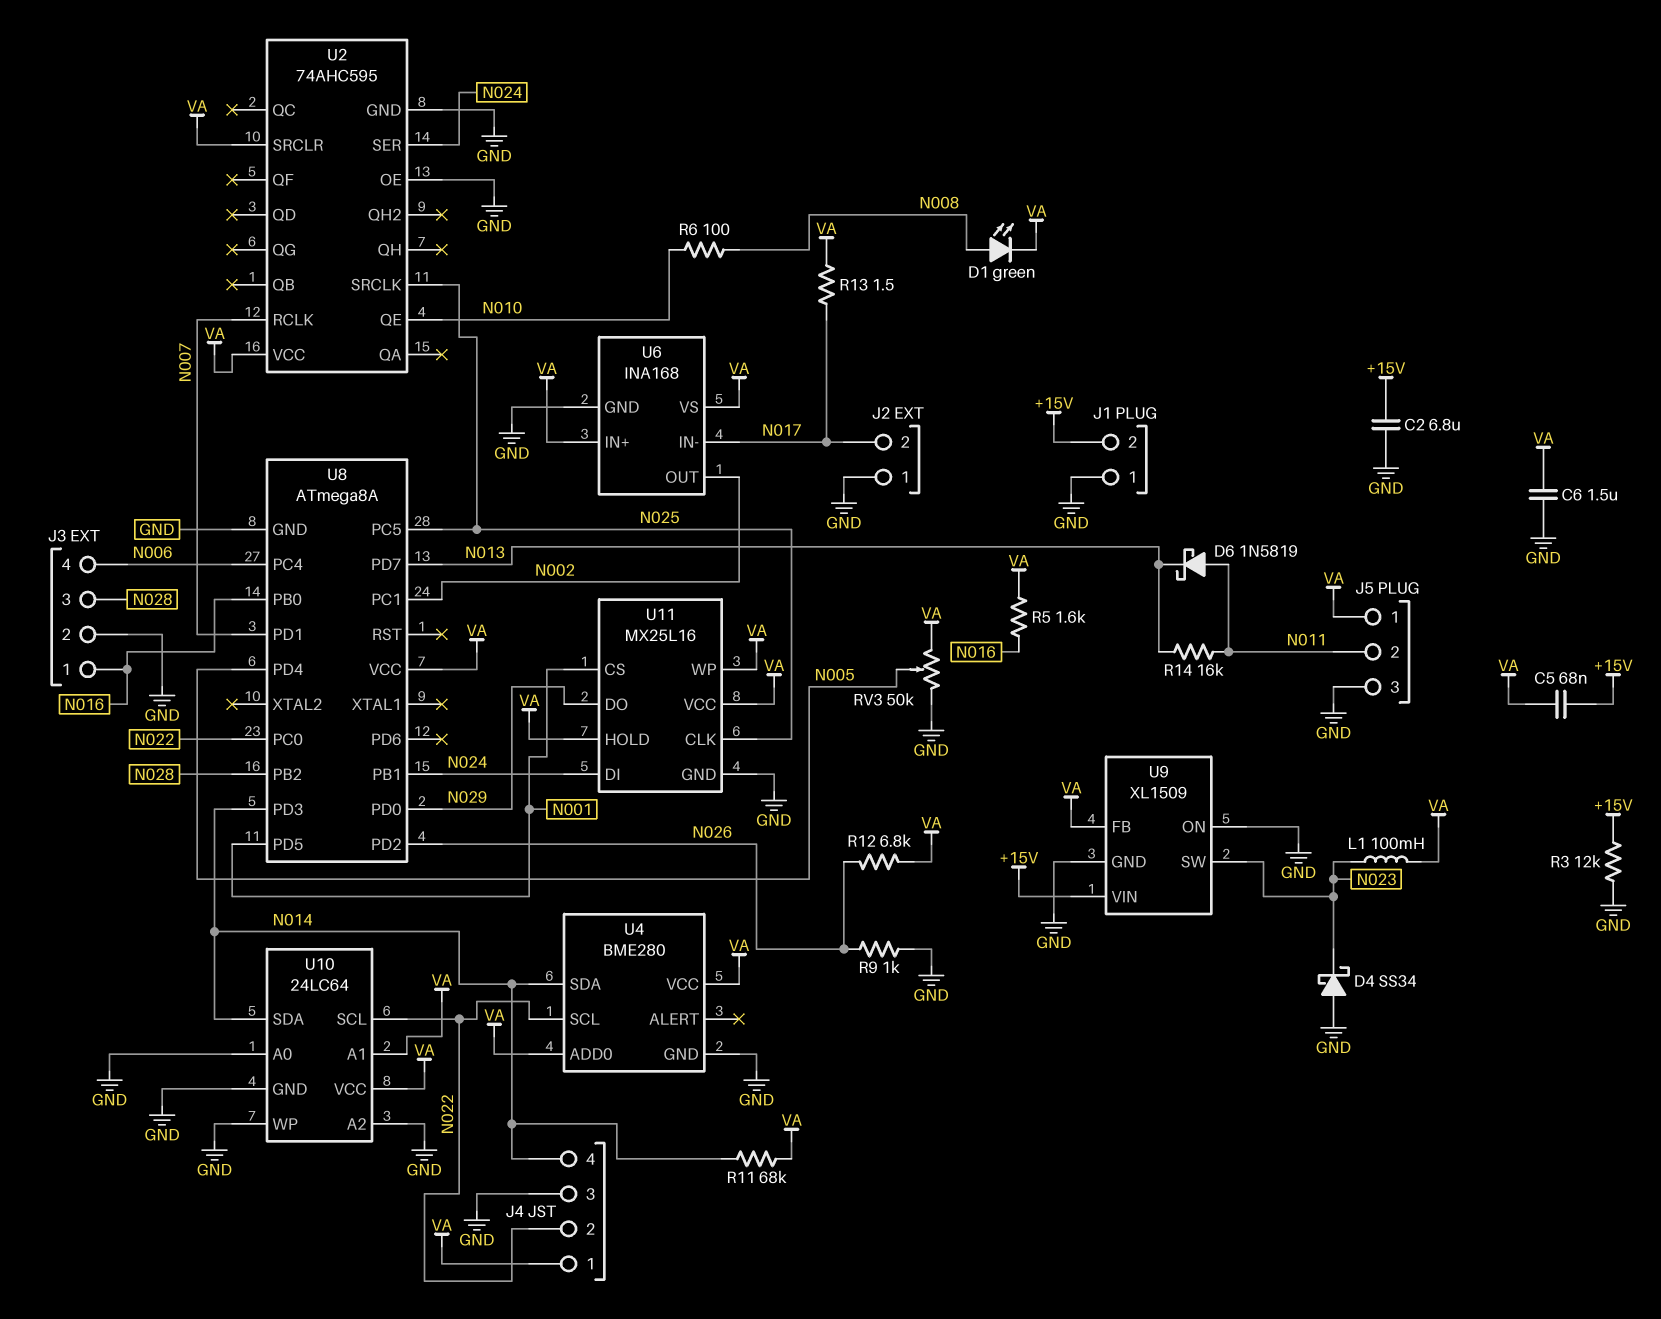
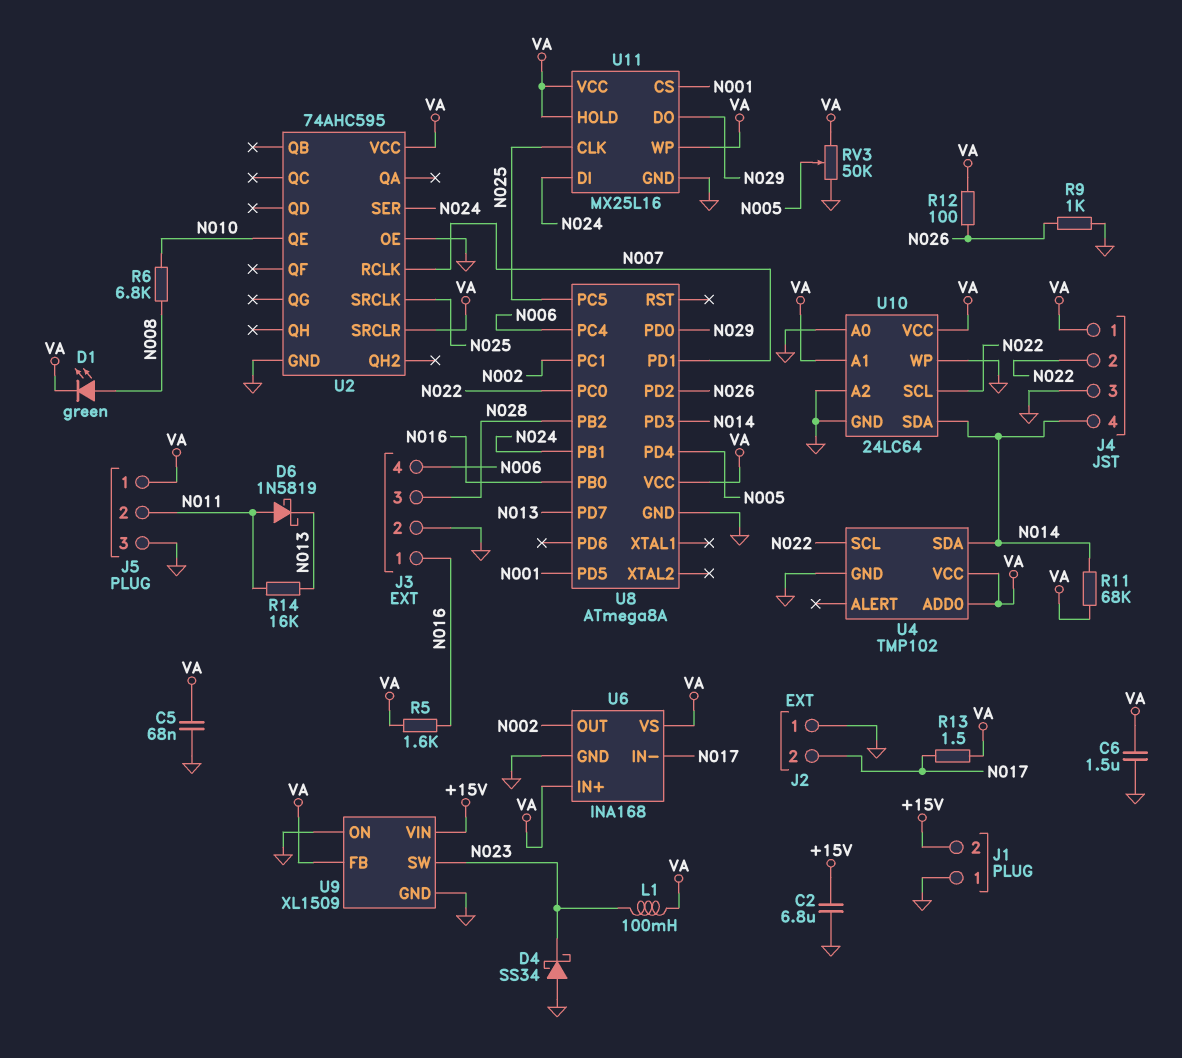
C5: 68nF (+15V, VA) -> 68nF (GND, VA)
R3: 12k (+15V, GND) -> none
R6: 100 (N008, N010) -> 6.8k (N008, N010)
R12: 6.8k (N026, VA) -> 100 (N026, VA)
U4: BME280 -> TMP102

